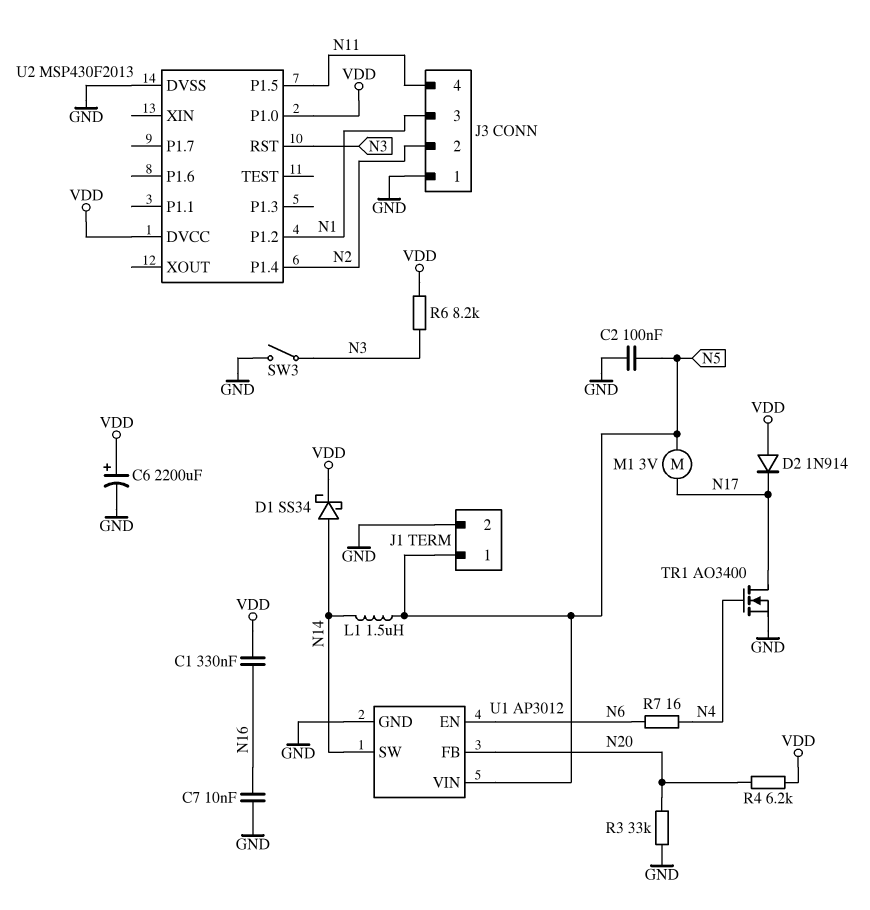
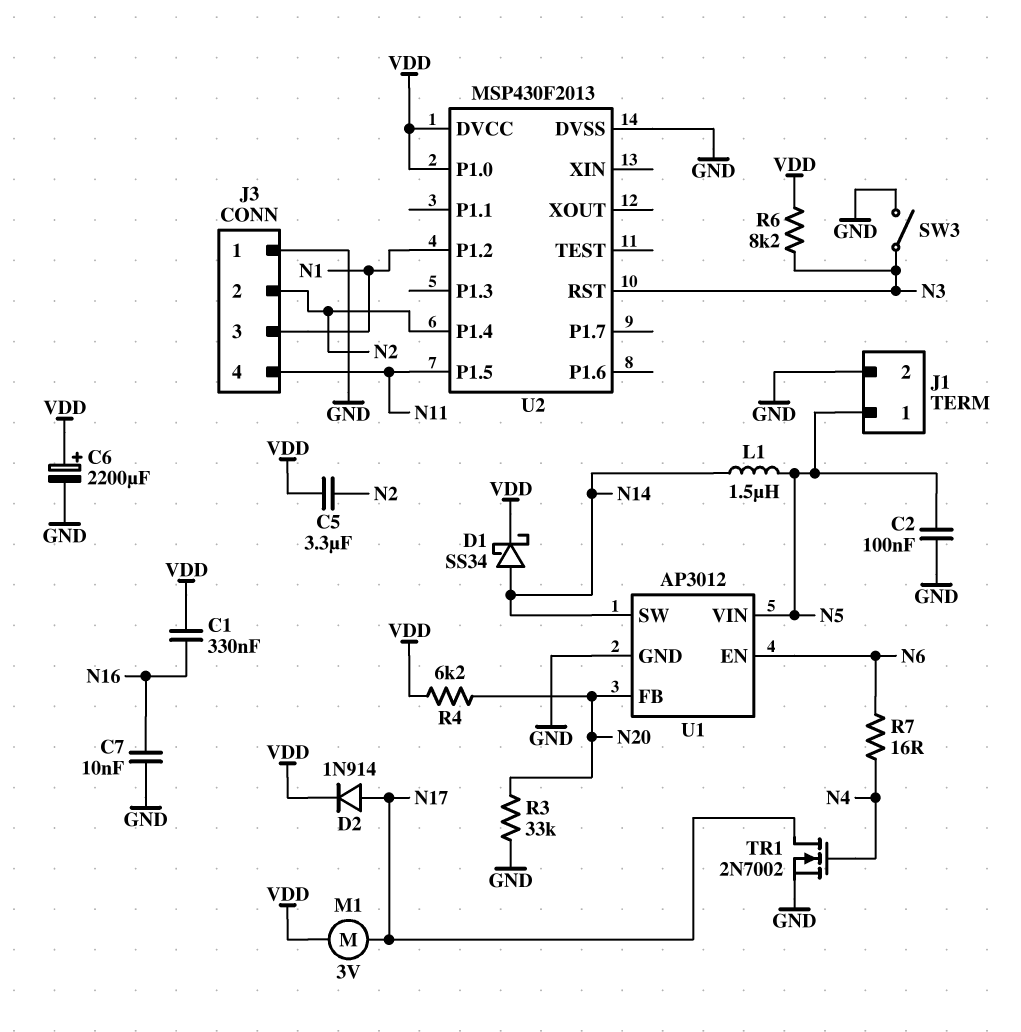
C5: none -> 3.3uF (N2, VDD)
D2: diode 1N914 (A VDD, K N17) -> diode 1N914 (A N17, K VDD)
M1: motor 3V (N5, N17) -> motor 3V (N17, VDD)
TR1: NMOS AO3400 (G N4, D N17, S GND) -> NMOS 2N7002 (G N4, D N17, S GND)

